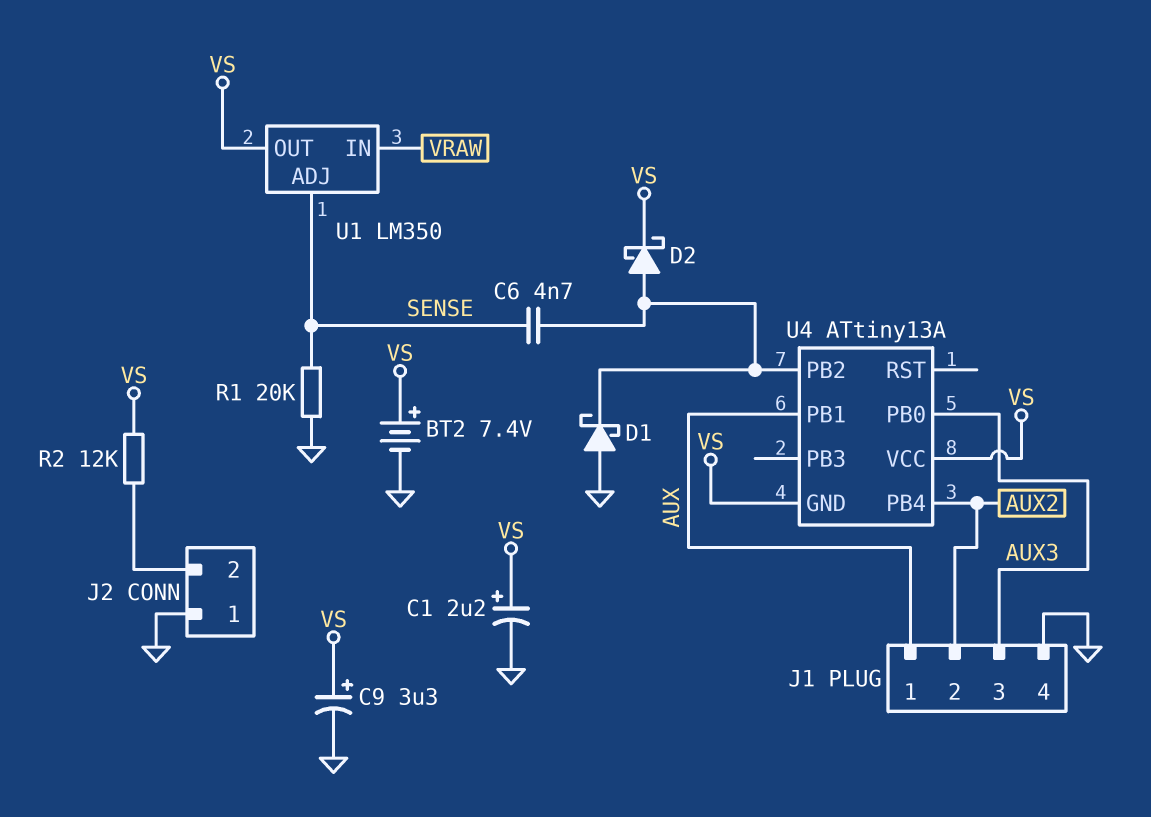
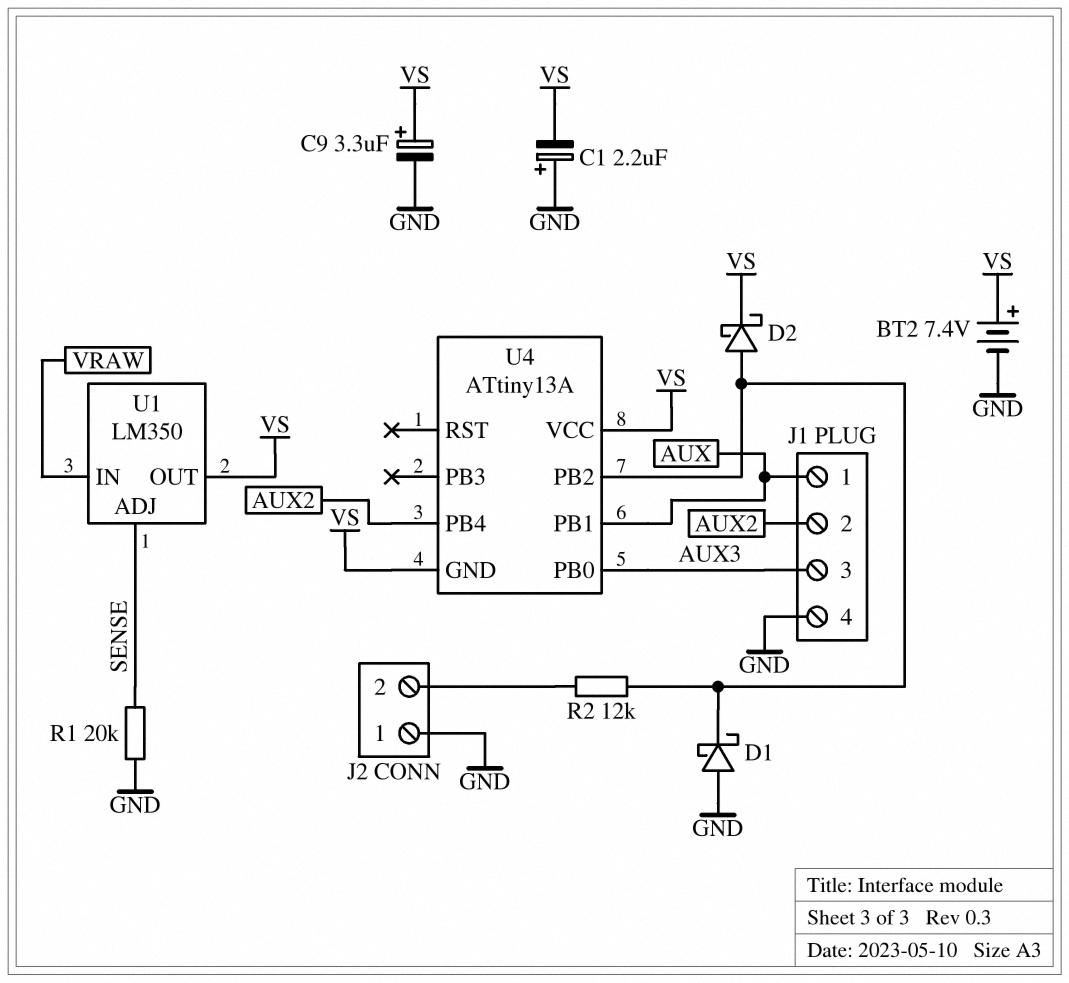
C1: 2.2uF (plus VS, minus GND) -> 2.2uF (plus GND, minus VS)
C6: 4.7nF (SENSE, U4/PB2) -> none
R2: 12k (J2/2, VS) -> 12k (J2/2, U4/PB2)

